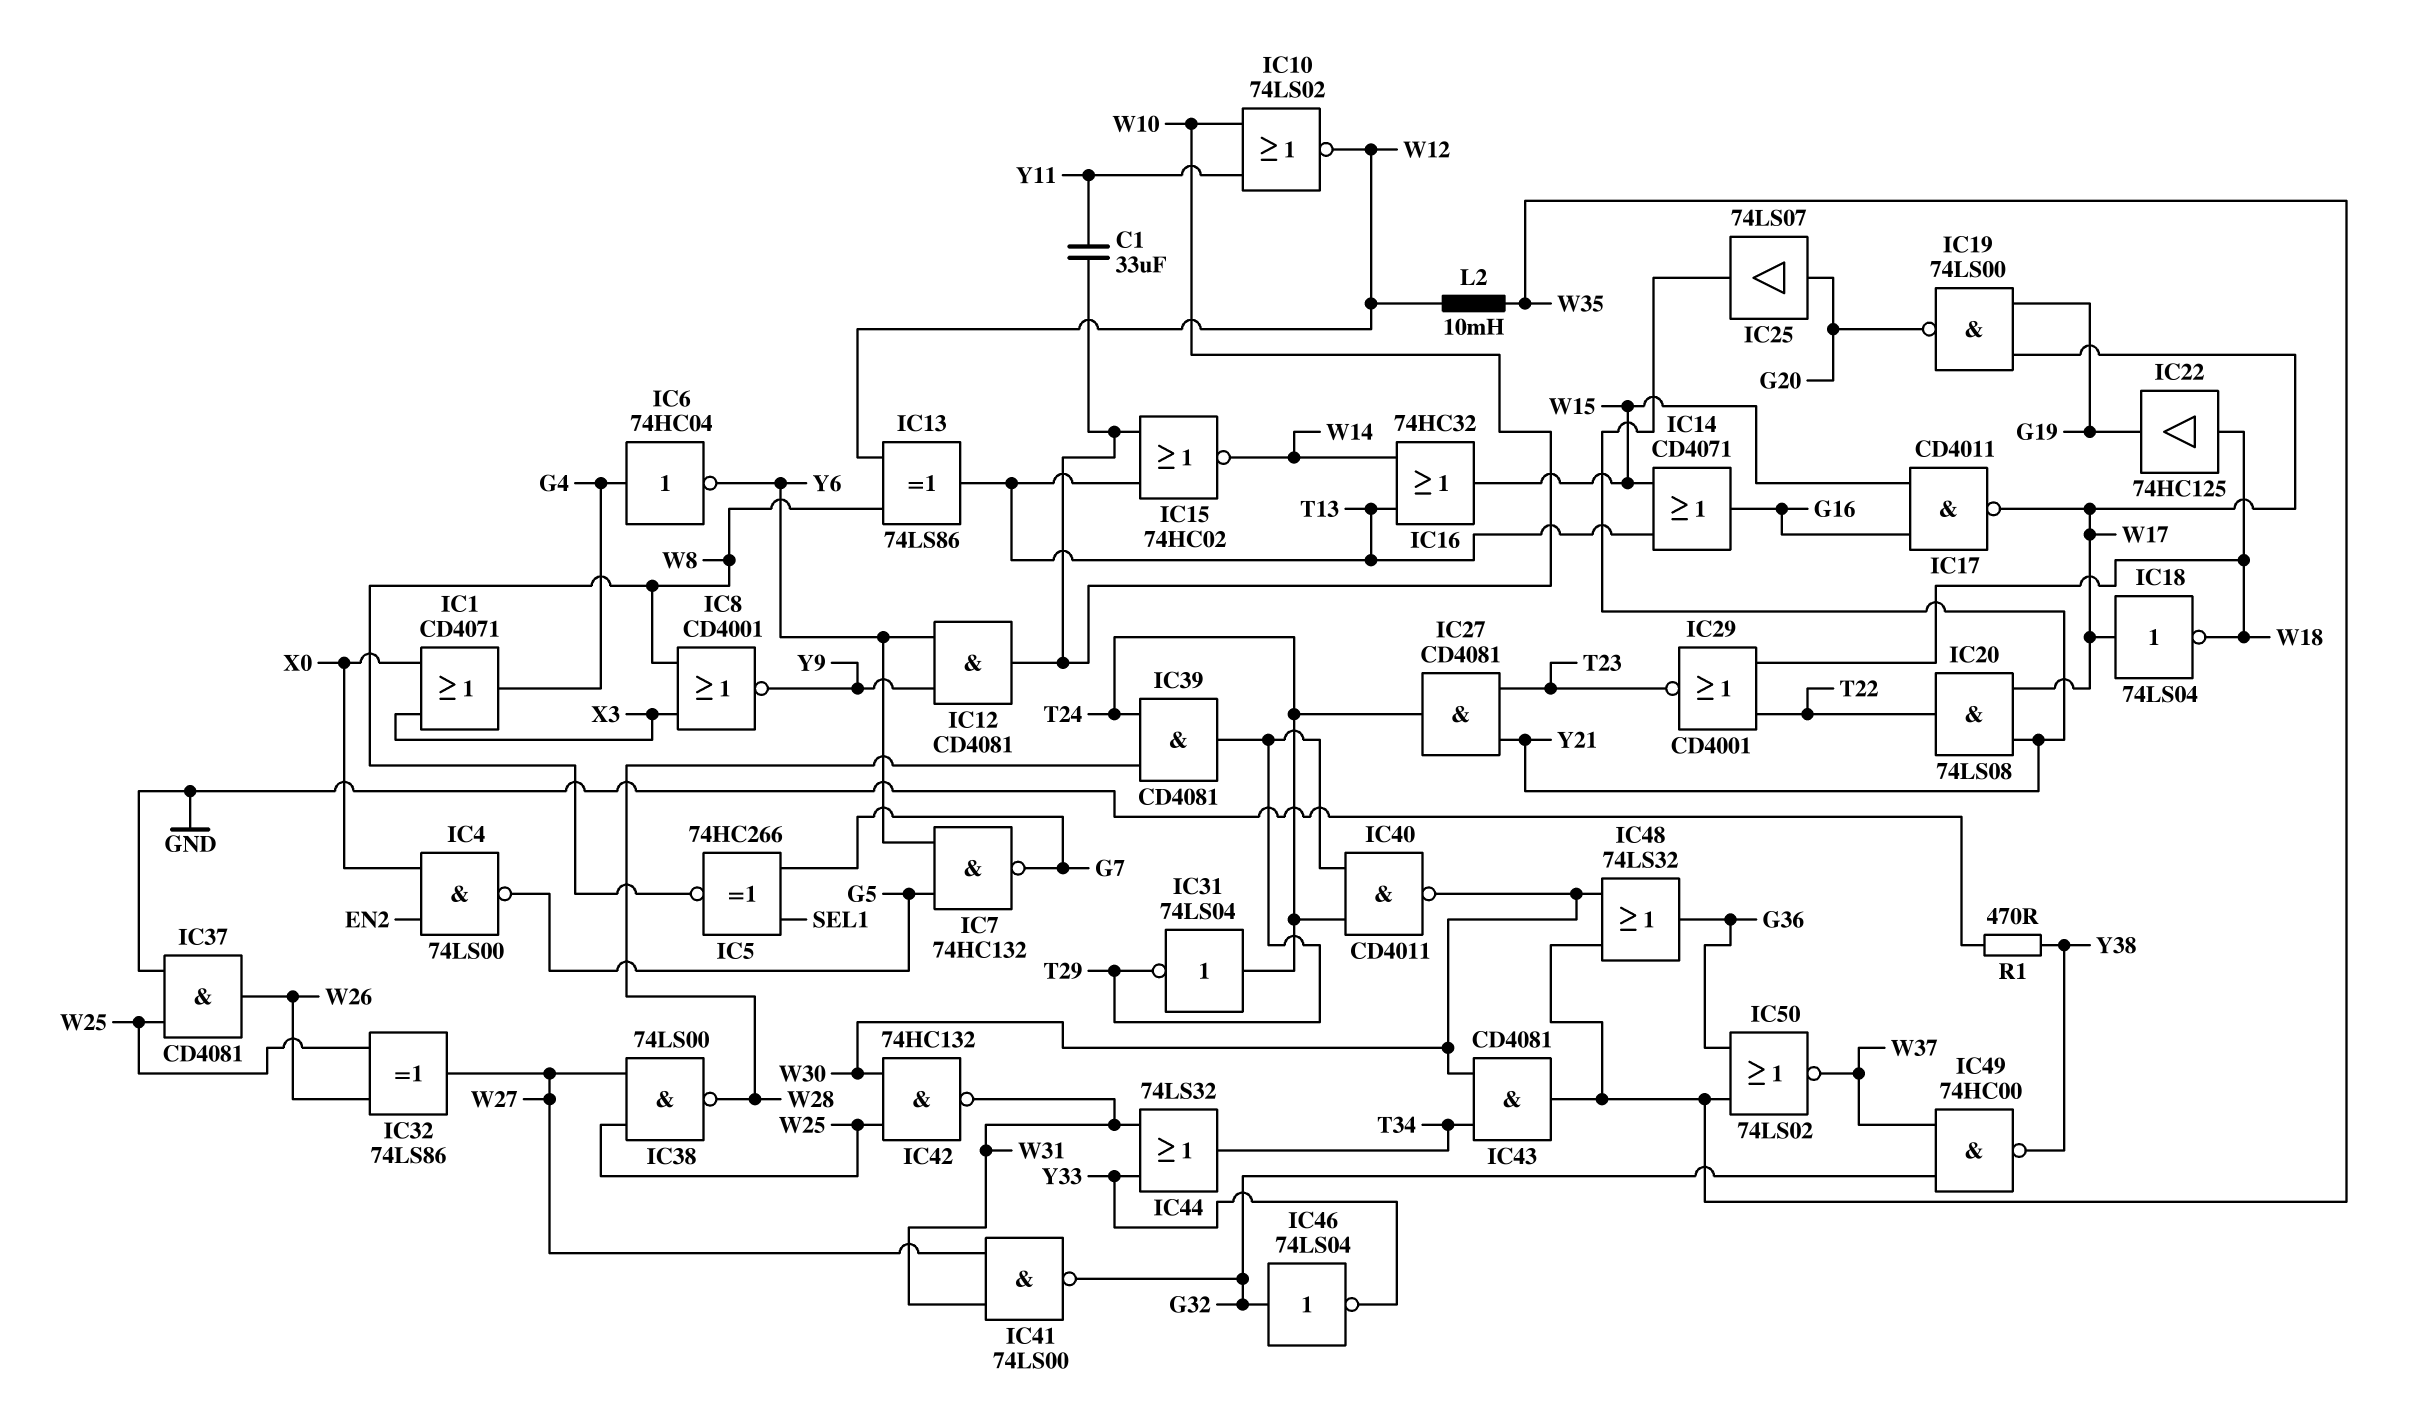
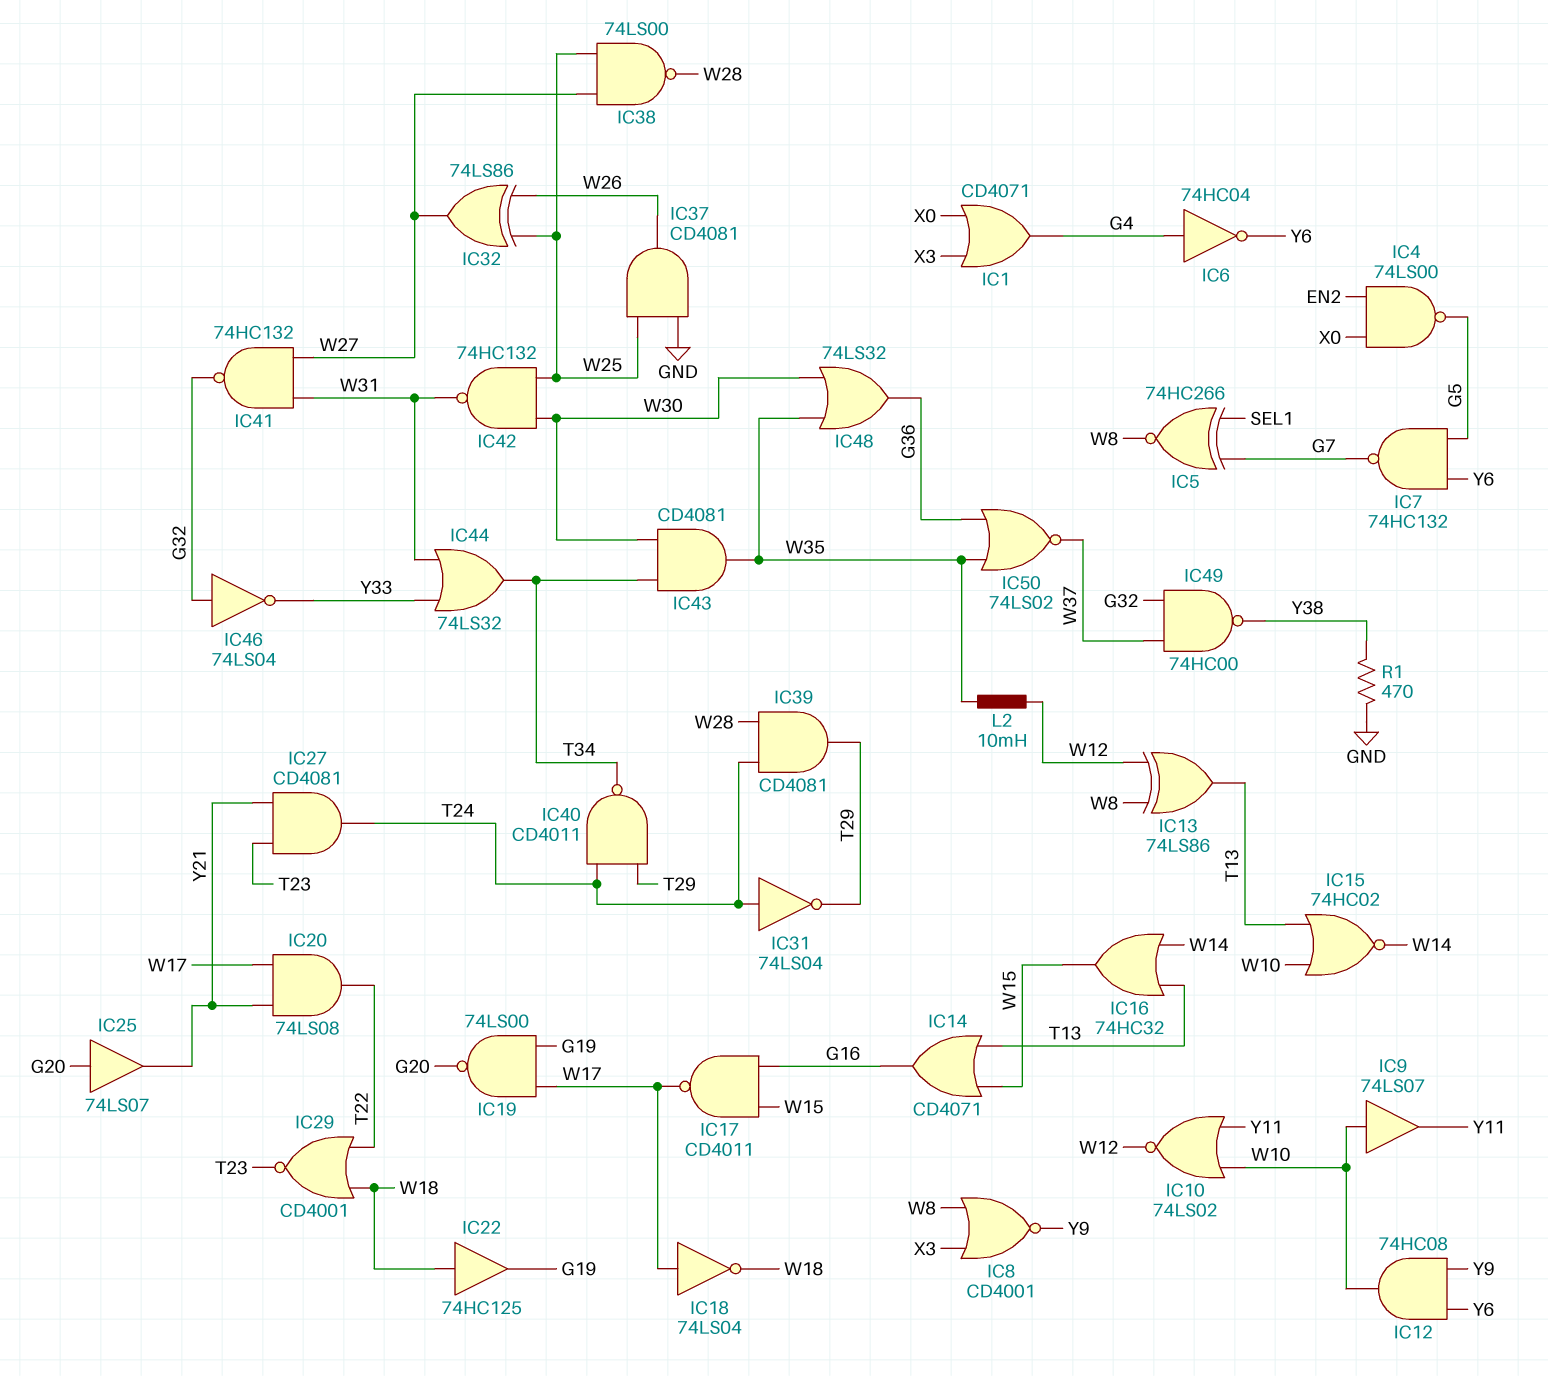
C1: 33uF (W10, Y11) -> none
IC9: none -> buffer 74LS07 (in W10, out Y11)
IC12: AND CD4081 (in Y6, in Y9, out W10) -> AND 74HC08 (in Y6, in Y9, out W10)
IC40: NAND CD4011 (in T24, in T29, out W30) -> NAND CD4011 (in T24, in T29, out T34)
IC41: NAND 74LS00 (in W27, in W31, out G32) -> NAND 74HC132 (in W27, in W31, out G32)

